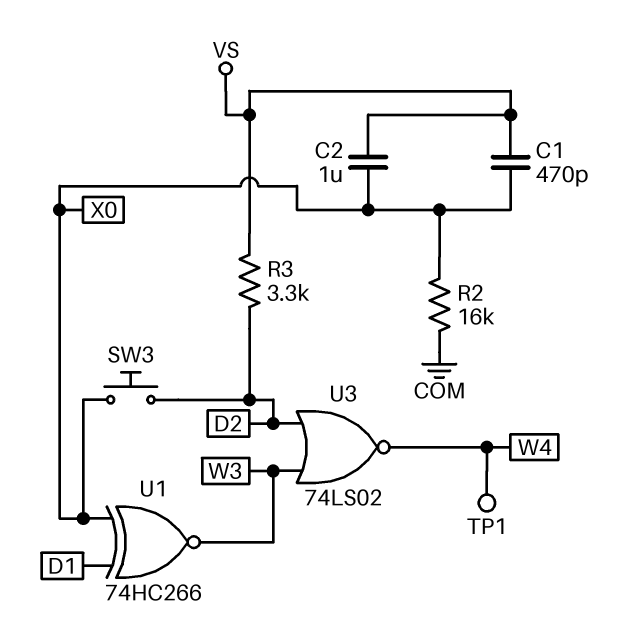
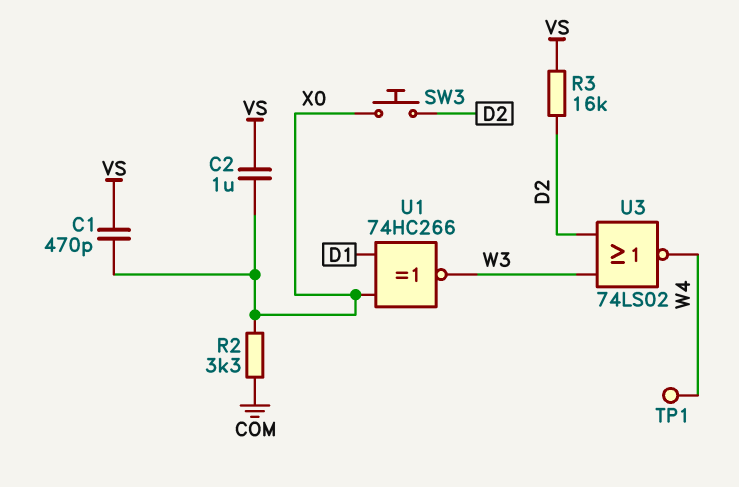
R2: 16k (COM, X0) -> 3.3k (COM, X0)
R3: 3.3k (D2, VS) -> 16k (D2, VS)

